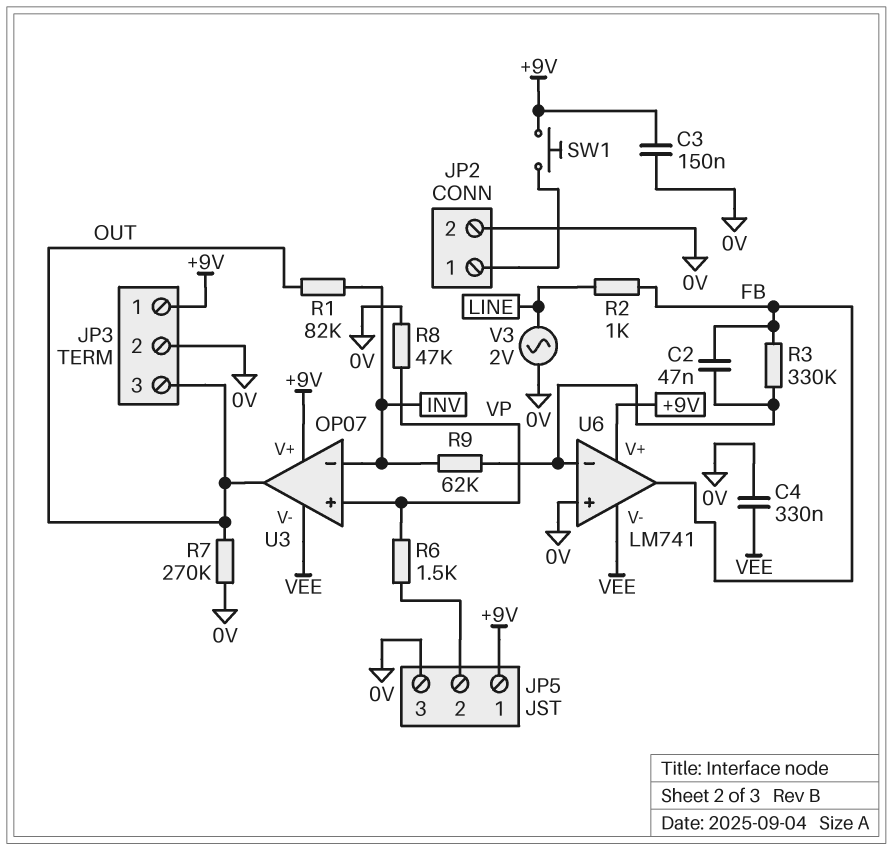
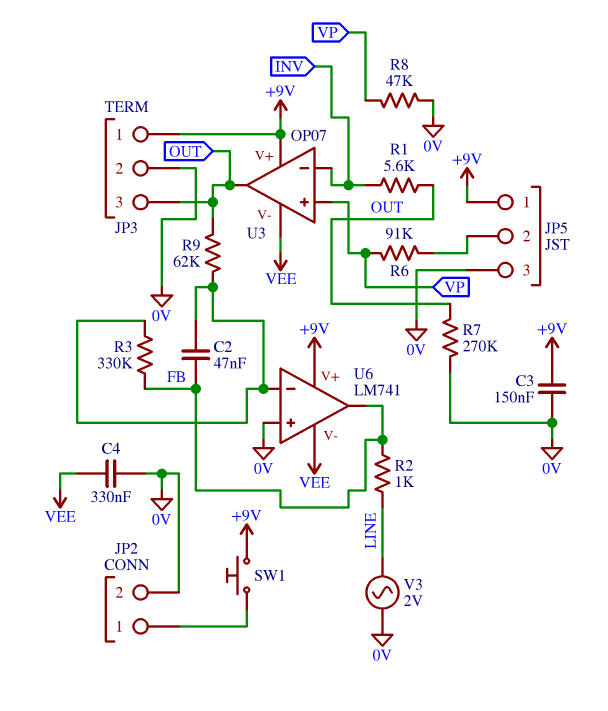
R1: 82k (INV, OUT) -> 5.6k (INV, OUT)
R6: 1.5k (JP5/2, VP) -> 91k (JP5/2, VP)
R9: 62k (INV, U6/in-) -> 62k (OUT, U6/in-)

